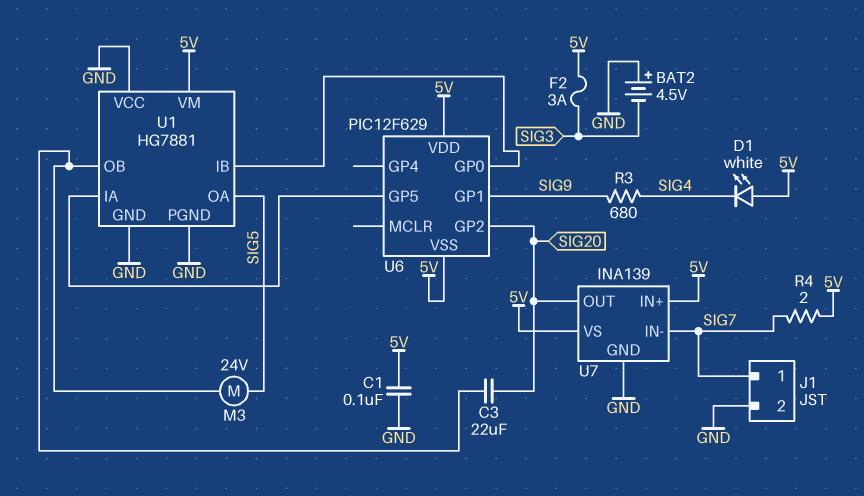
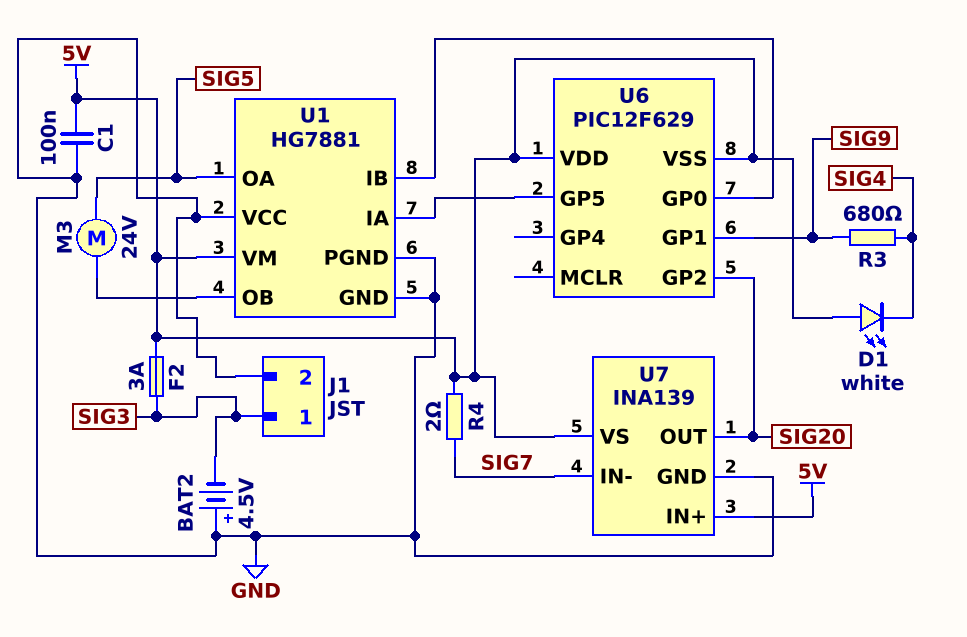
C3: 22uF (SIG20, U1/OB) -> none
J1 pin 1: SIG7 -> SIG3

